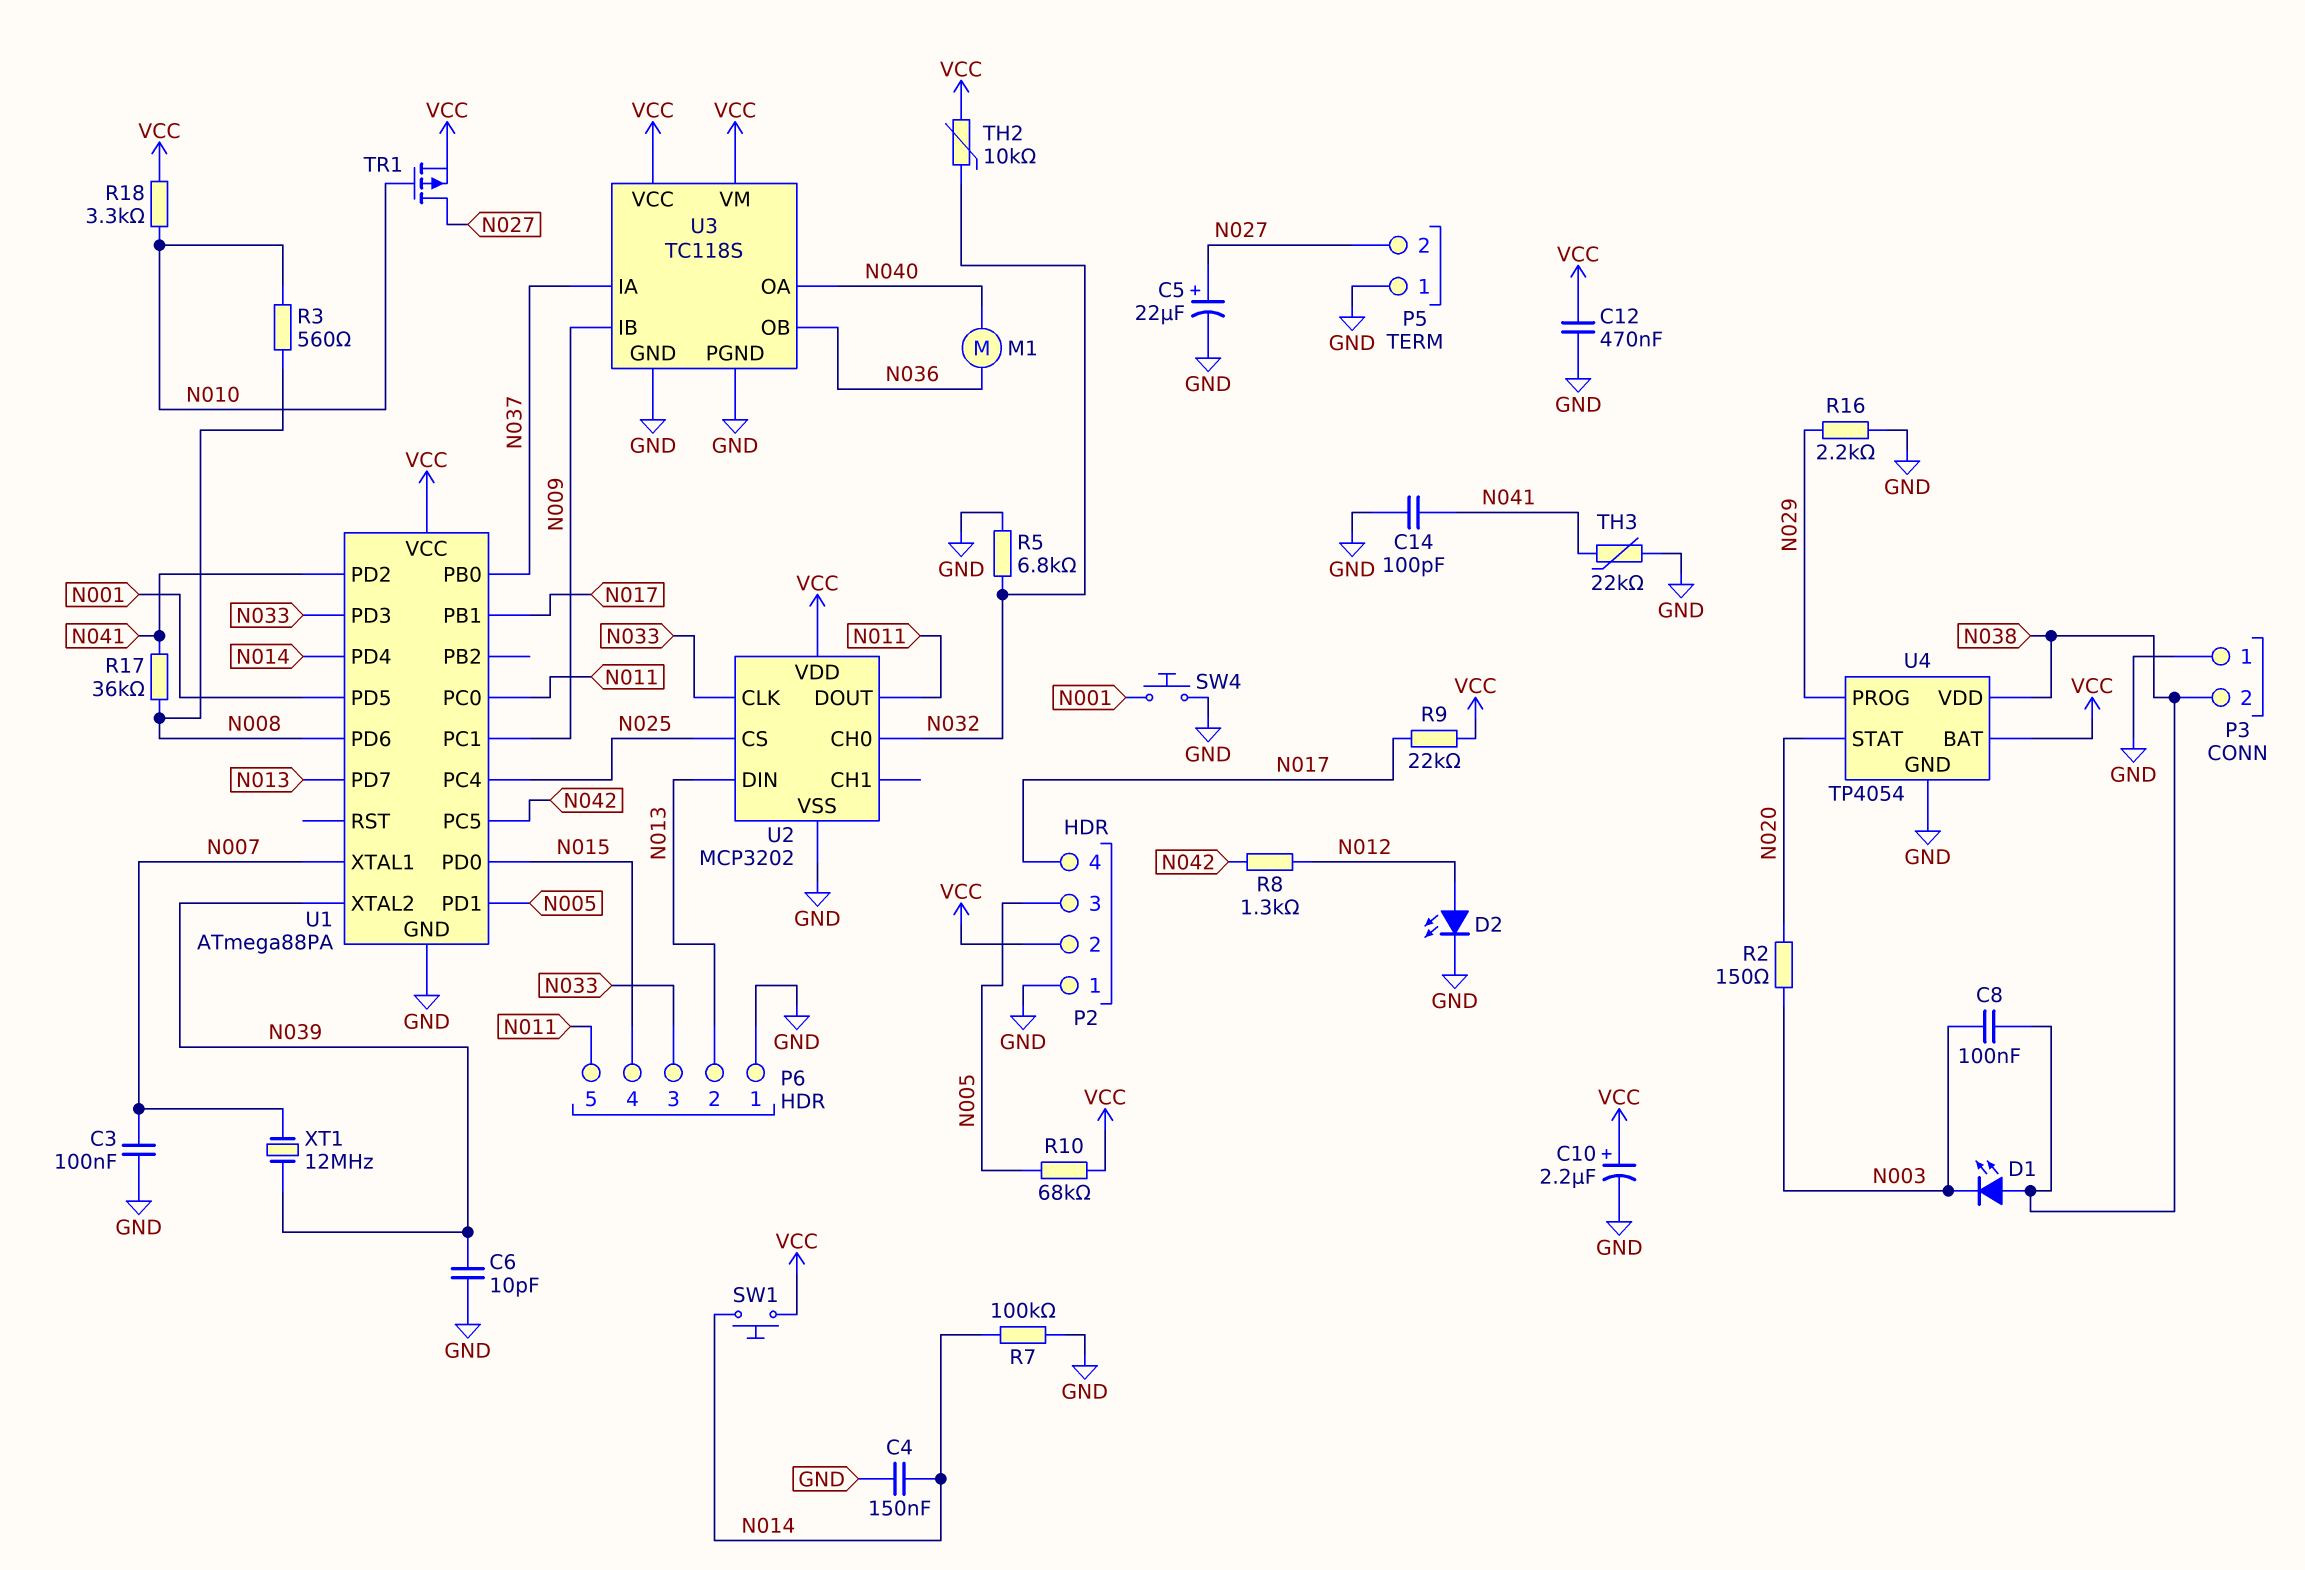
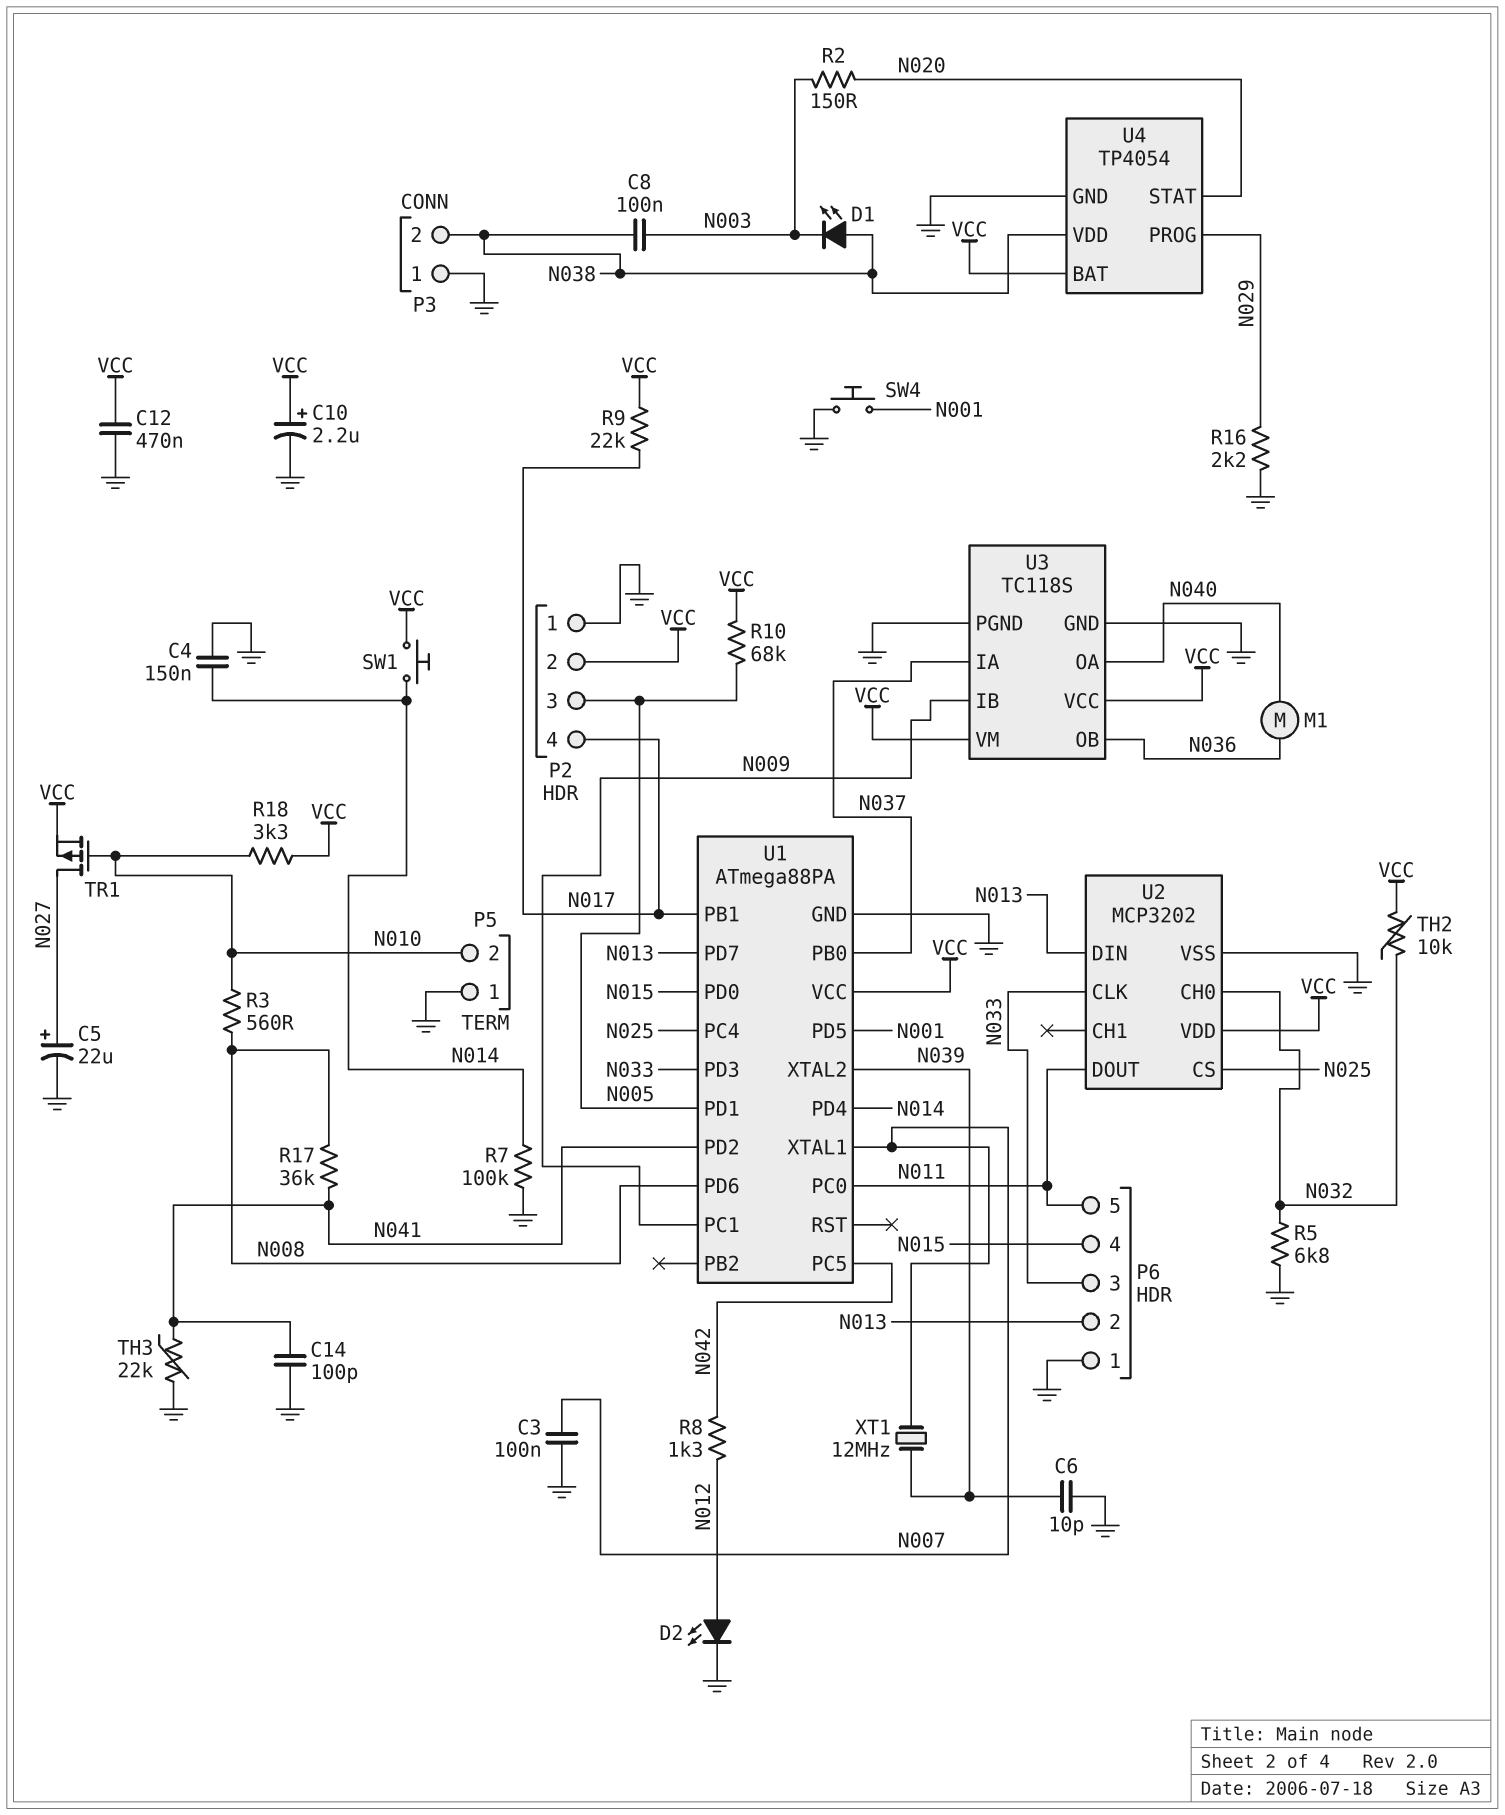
P5 pin 2: N027 -> N010

